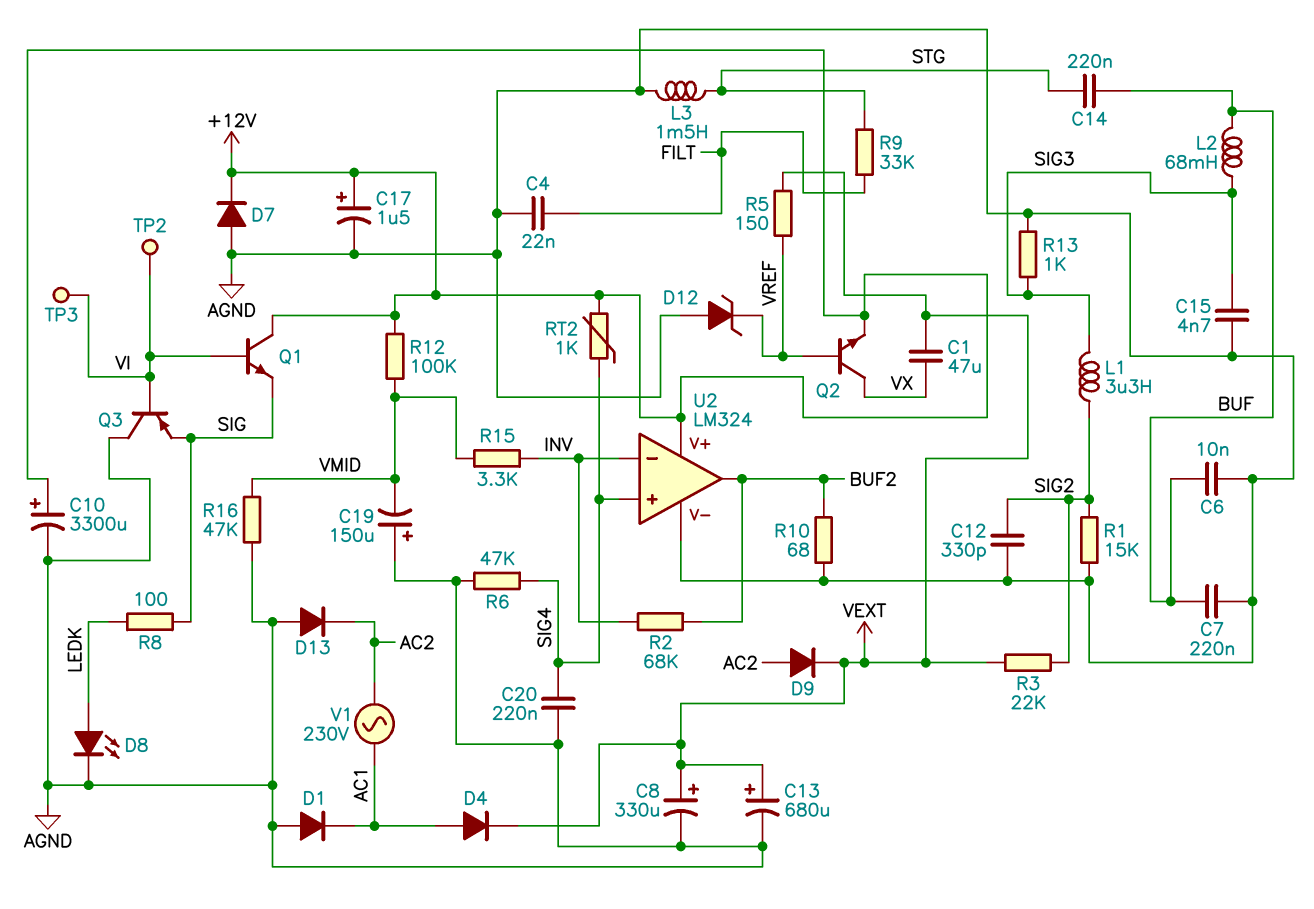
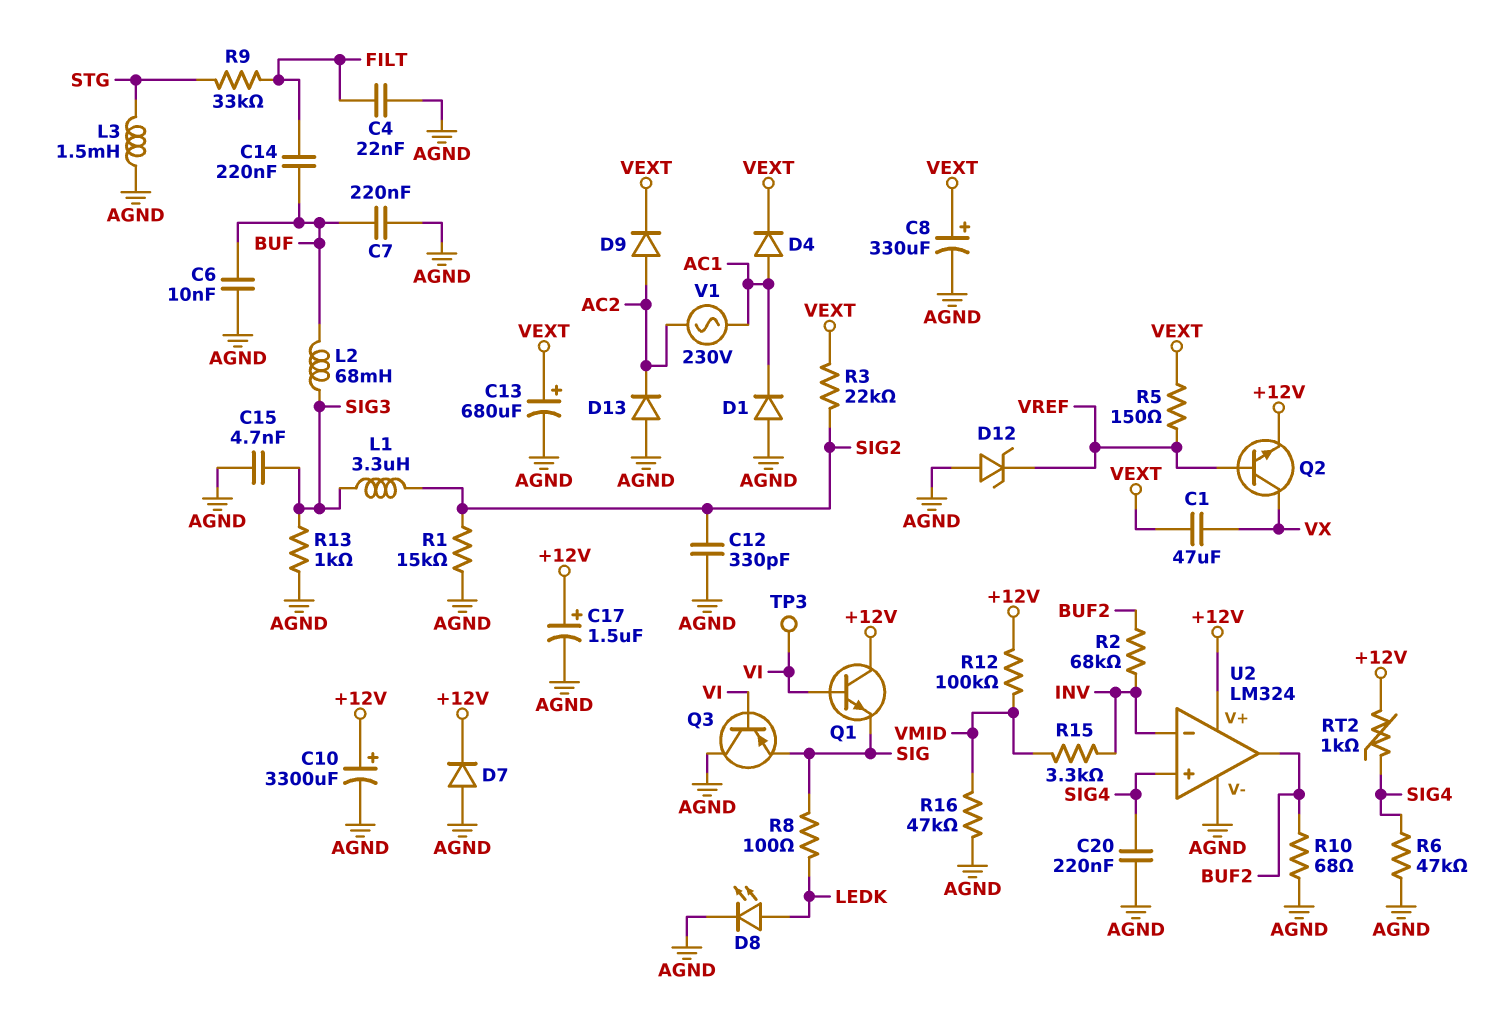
C14: 220nF (BUF, STG) -> 220nF (BUF, FILT)
C19: 150uF (plus AGND, minus VMID) -> none
TP2: test point (VI) -> none

